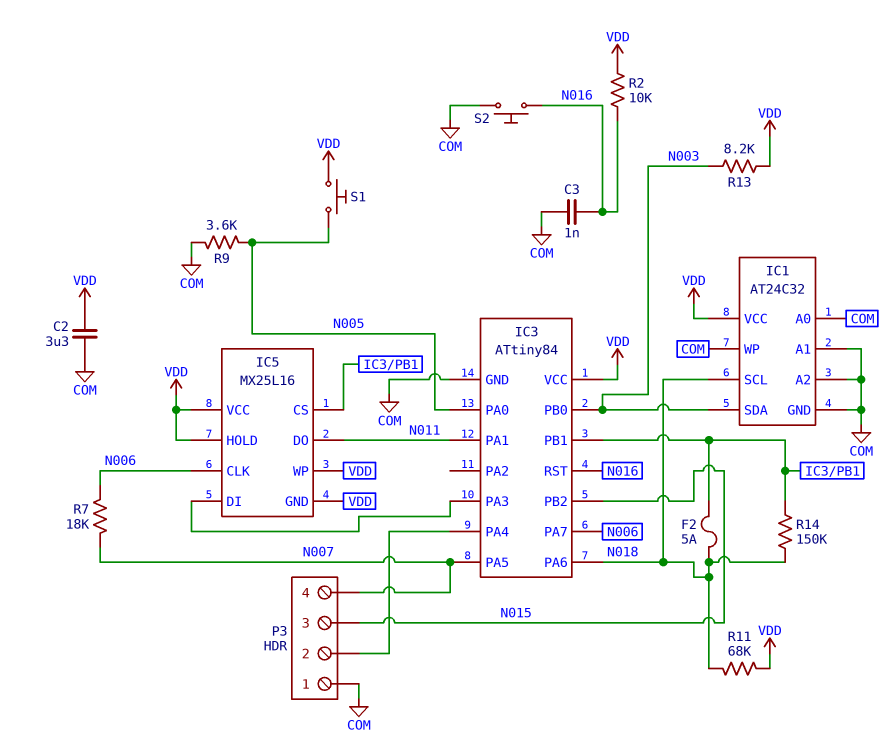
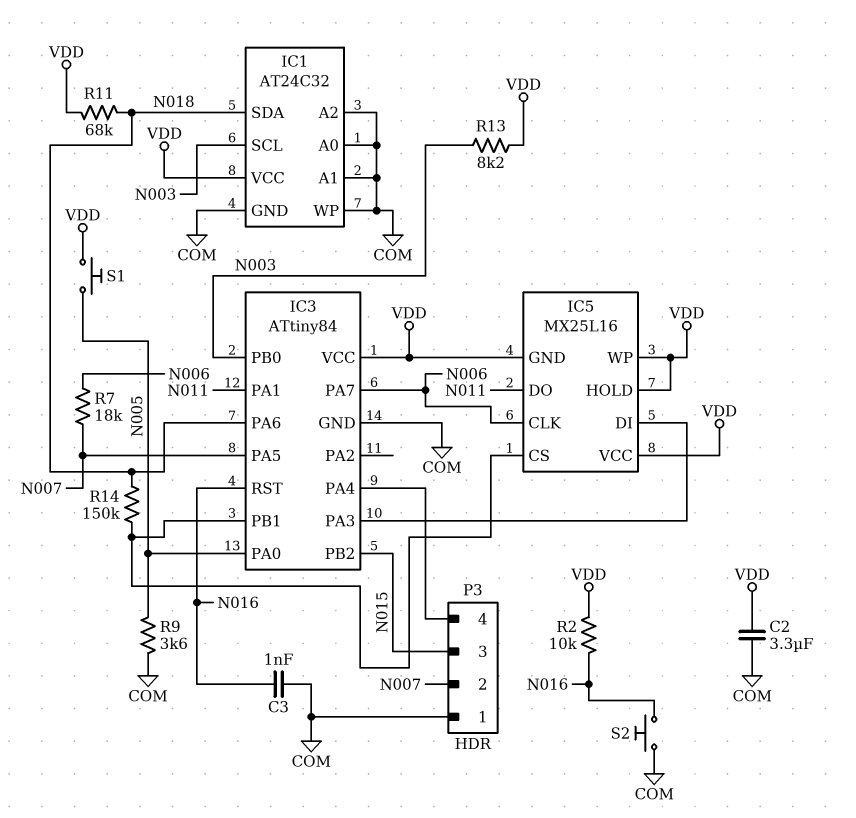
F2: 5A (IC3/PB1, N018) -> none
IC1 pin SCL: N018 -> N003
IC1 pin SDA: N003 -> N018
P3 pin 2: IC3/PA4 -> N007
P3 pin 4: N007 -> IC3/PA4

